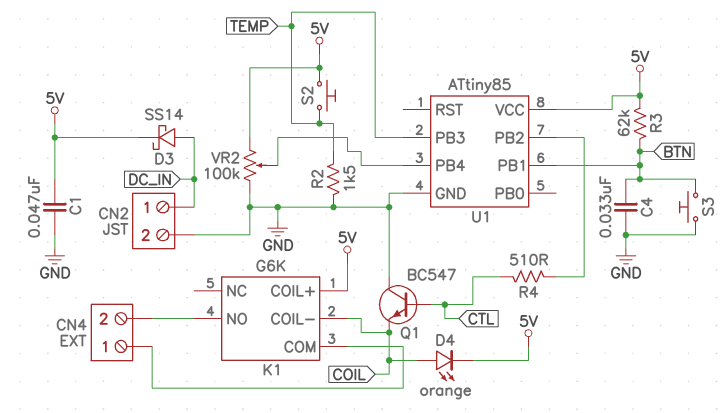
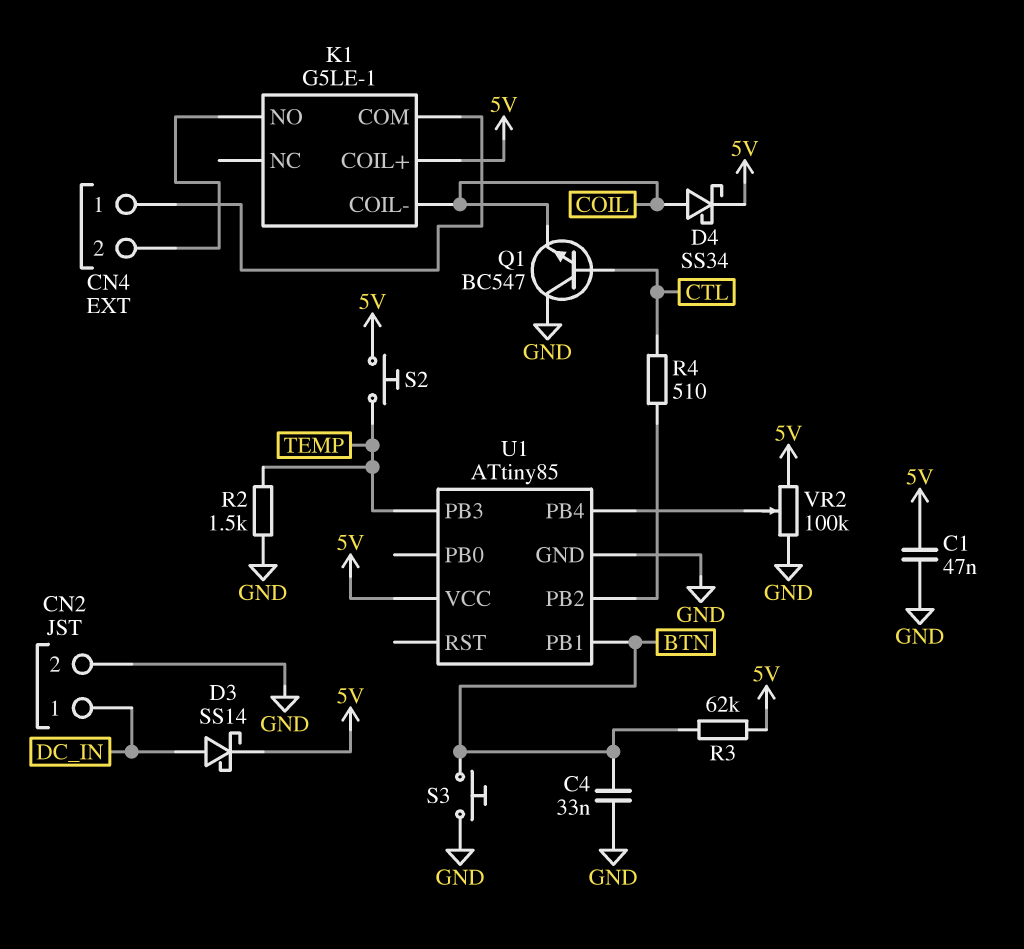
D4: LED orange (A COIL, K 5V) -> schottky SS34 (A COIL, K 5V)
K1: G6K -> G5LE-1

